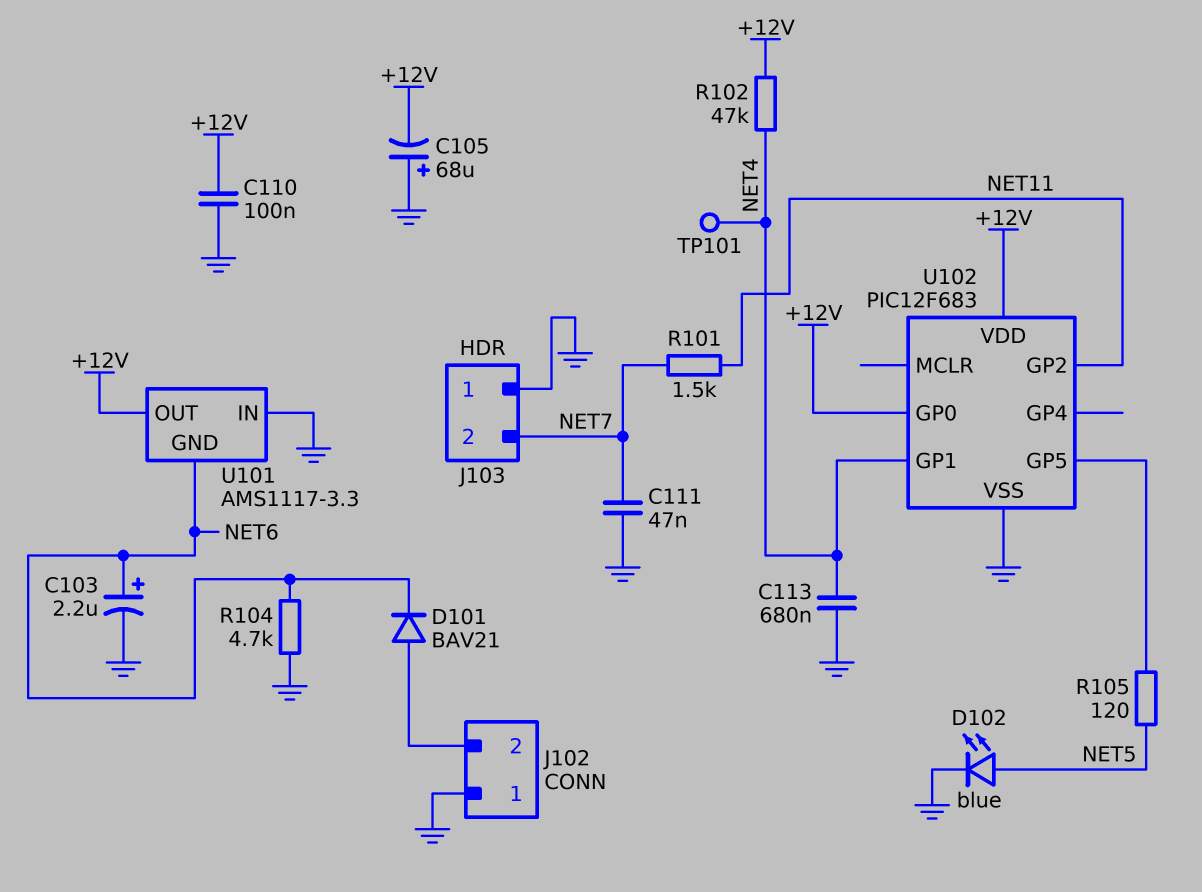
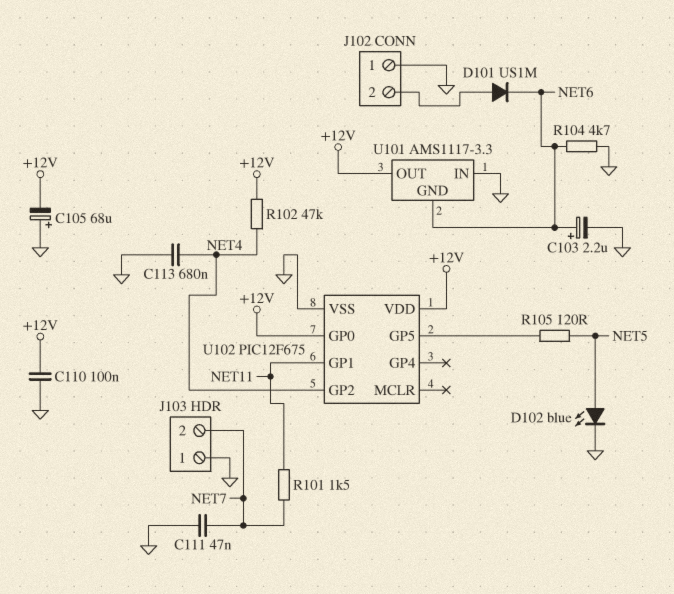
D101: diode BAV21 (A J102/2, K NET6) -> diode US1M (A J102/2, K NET6)
TP101: test point (NET4) -> none
U102: PIC12F683 -> PIC12F675
U102 pin GP1: NET4 -> NET11
U102 pin GP2: NET11 -> NET4

